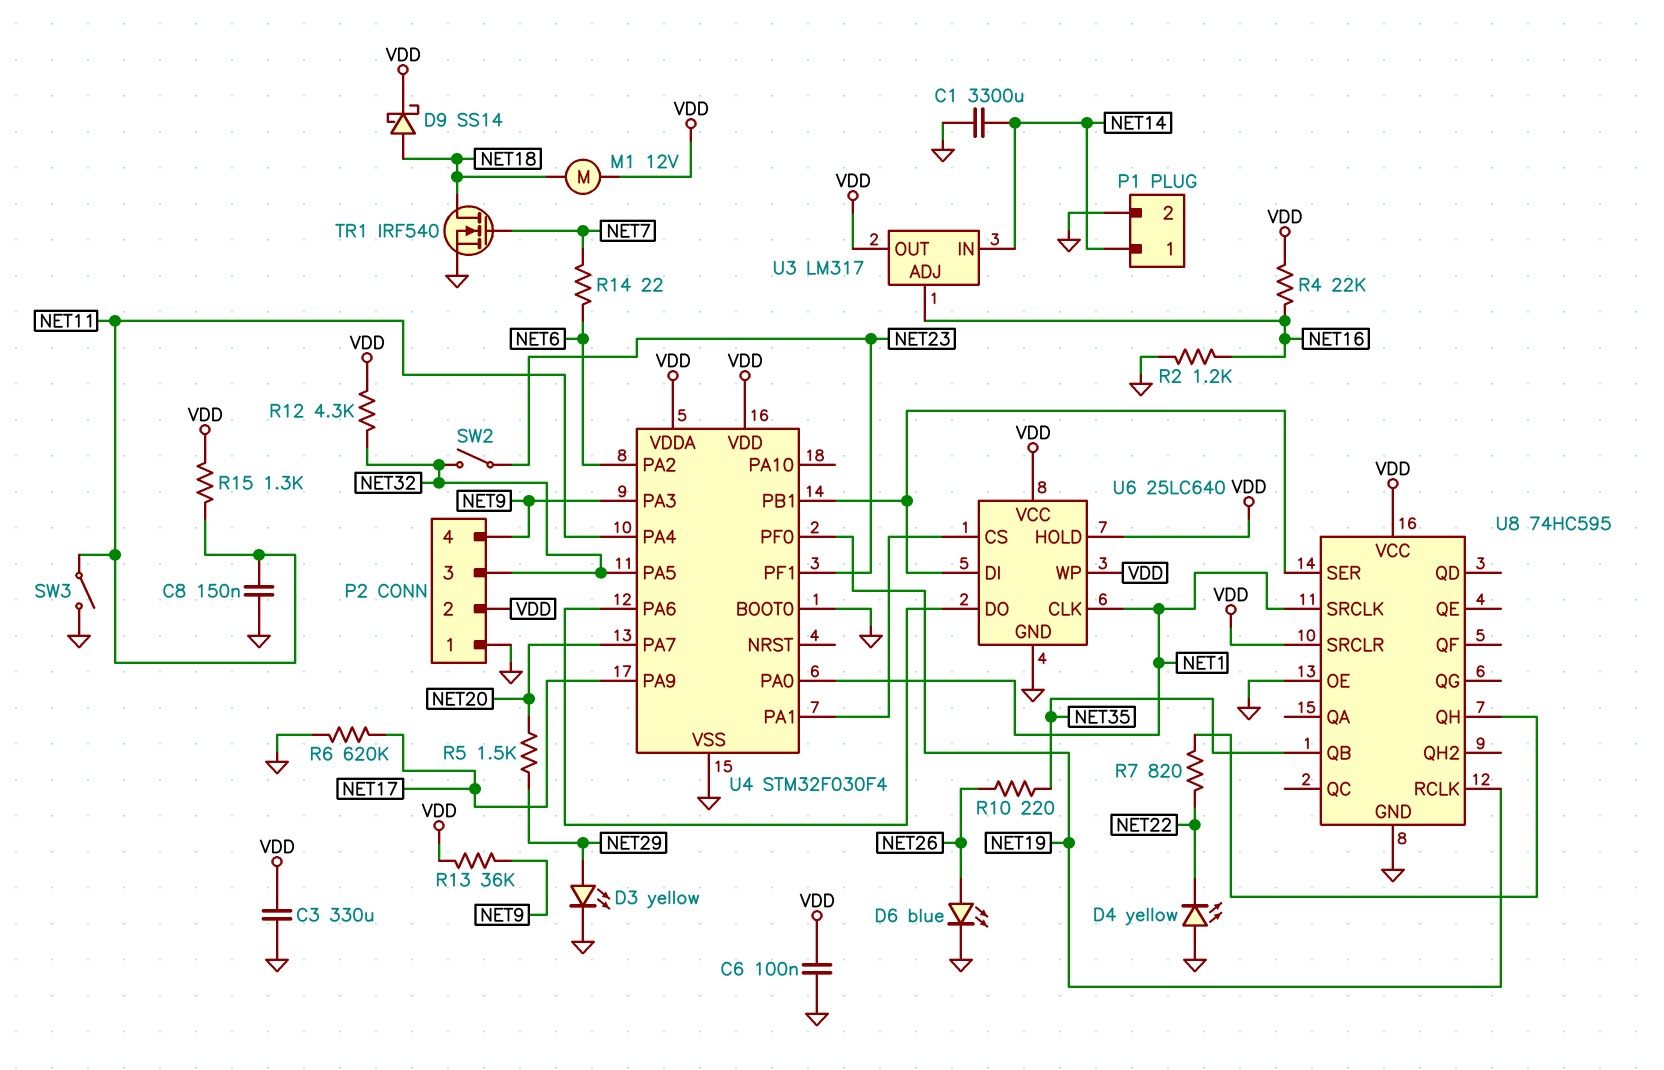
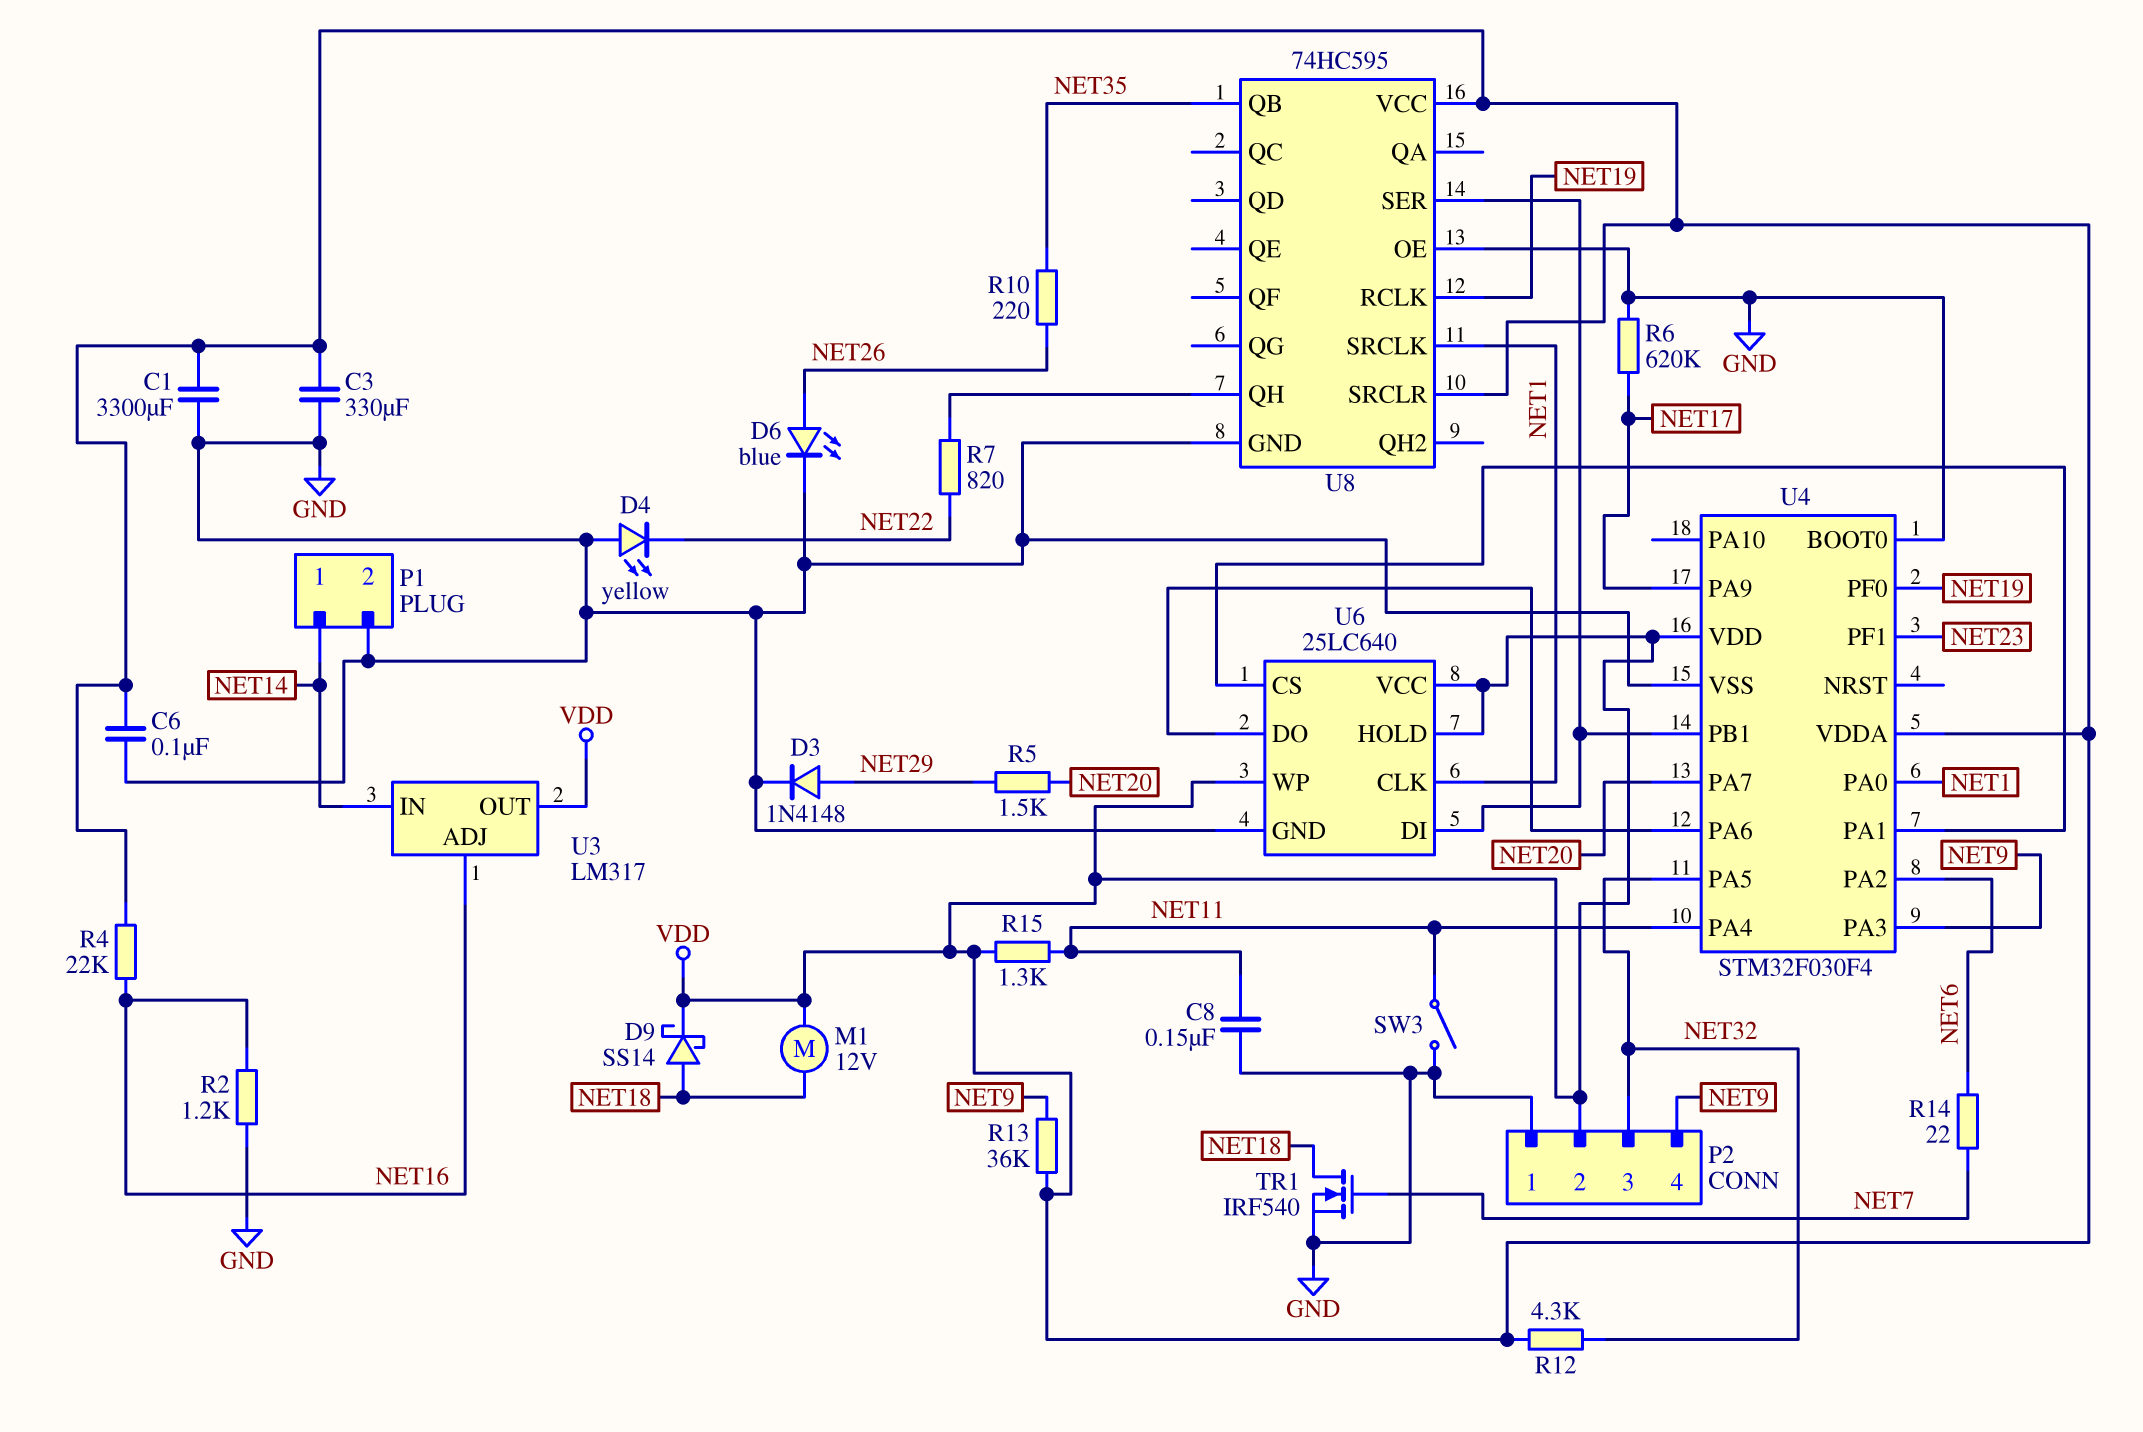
C1: 3300uF (GND, NET14) -> 3300uF (GND, VDD)
D3: LED yellow (A NET29, K GND) -> diode 1N4148 (A NET29, K GND)
SW2: switch (NET23, NET32) -> none

